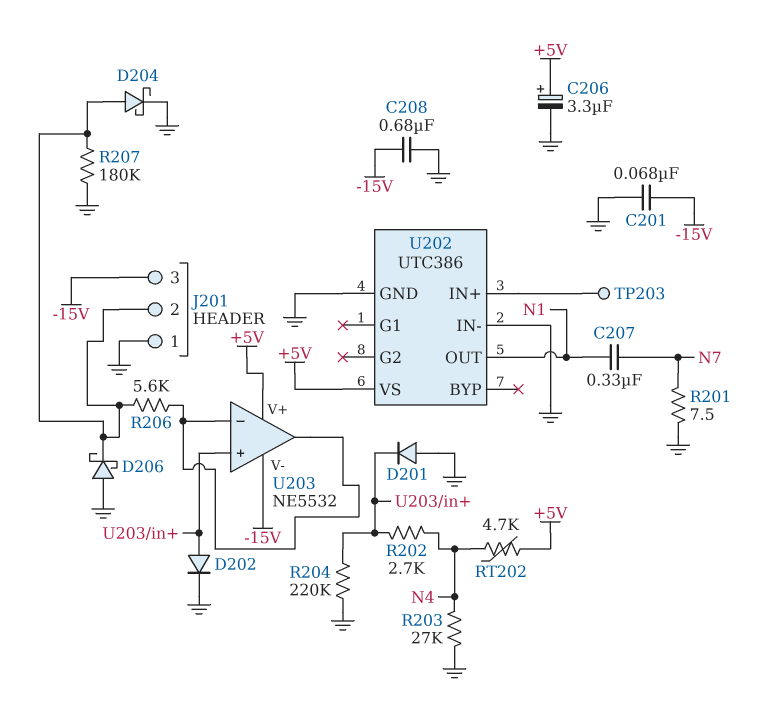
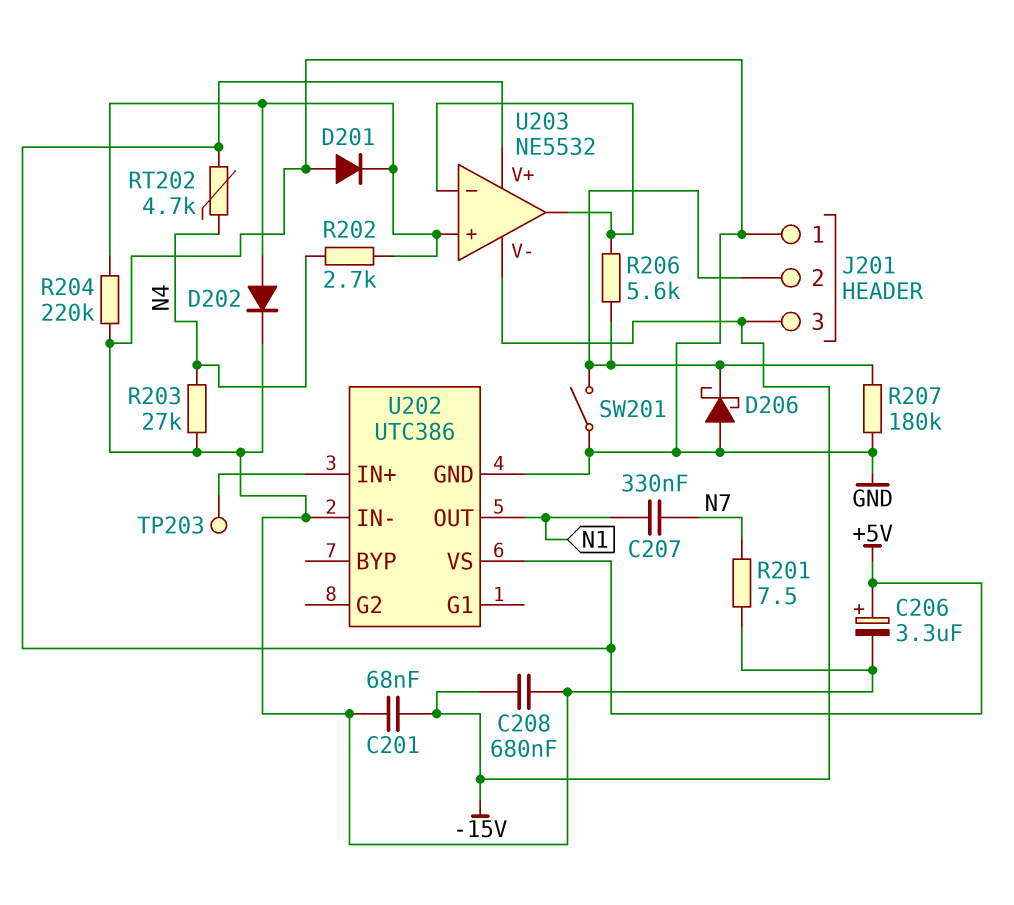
D204: schottky (A J201/2, K GND) -> none
SW201: none -> switch (GND, J201/2)

